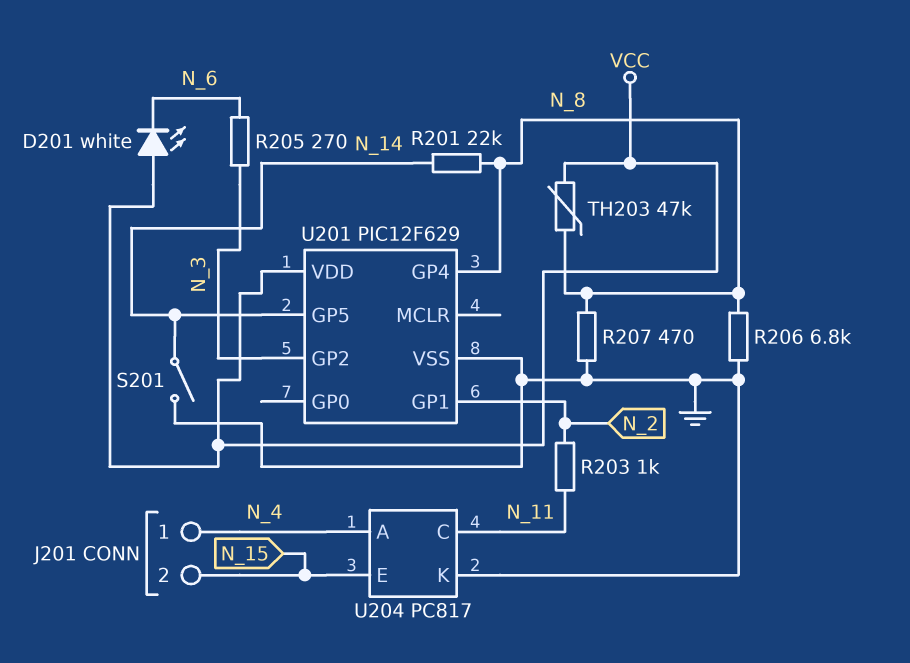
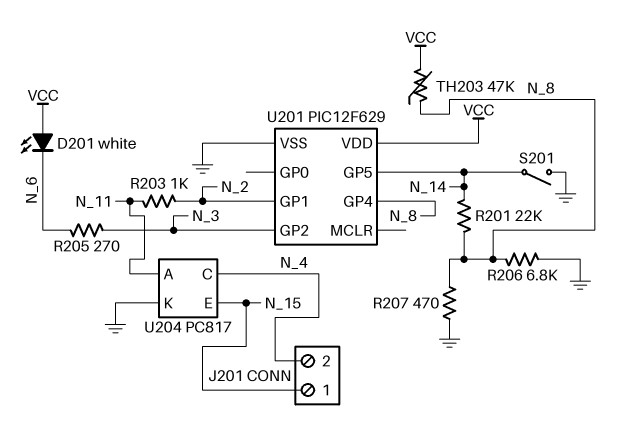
J201 pin 1: N_4 -> N_15
J201 pin 2: N_15 -> N_4
U204 pin A: N_4 -> N_11
U204 pin C: N_11 -> N_4

